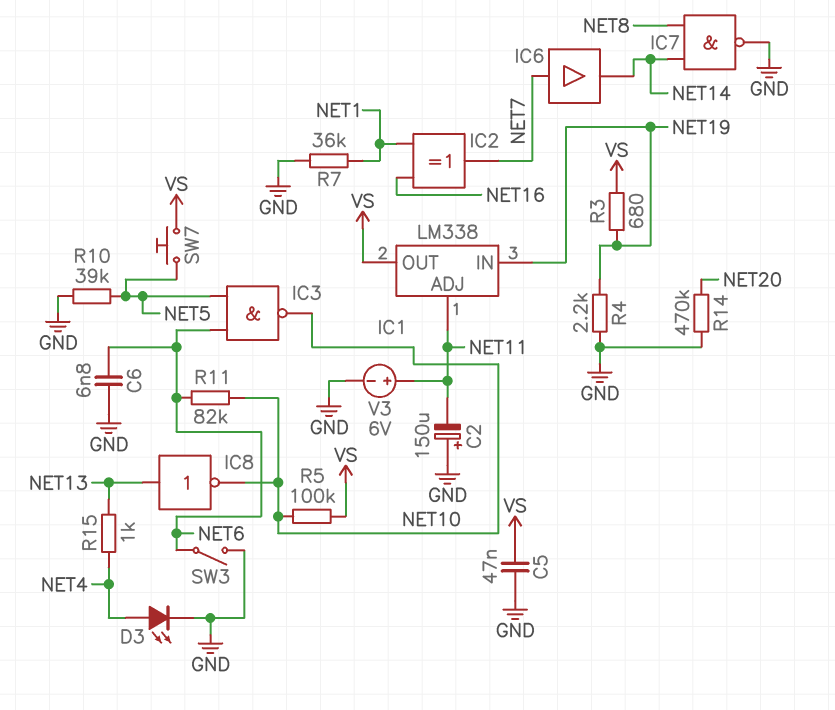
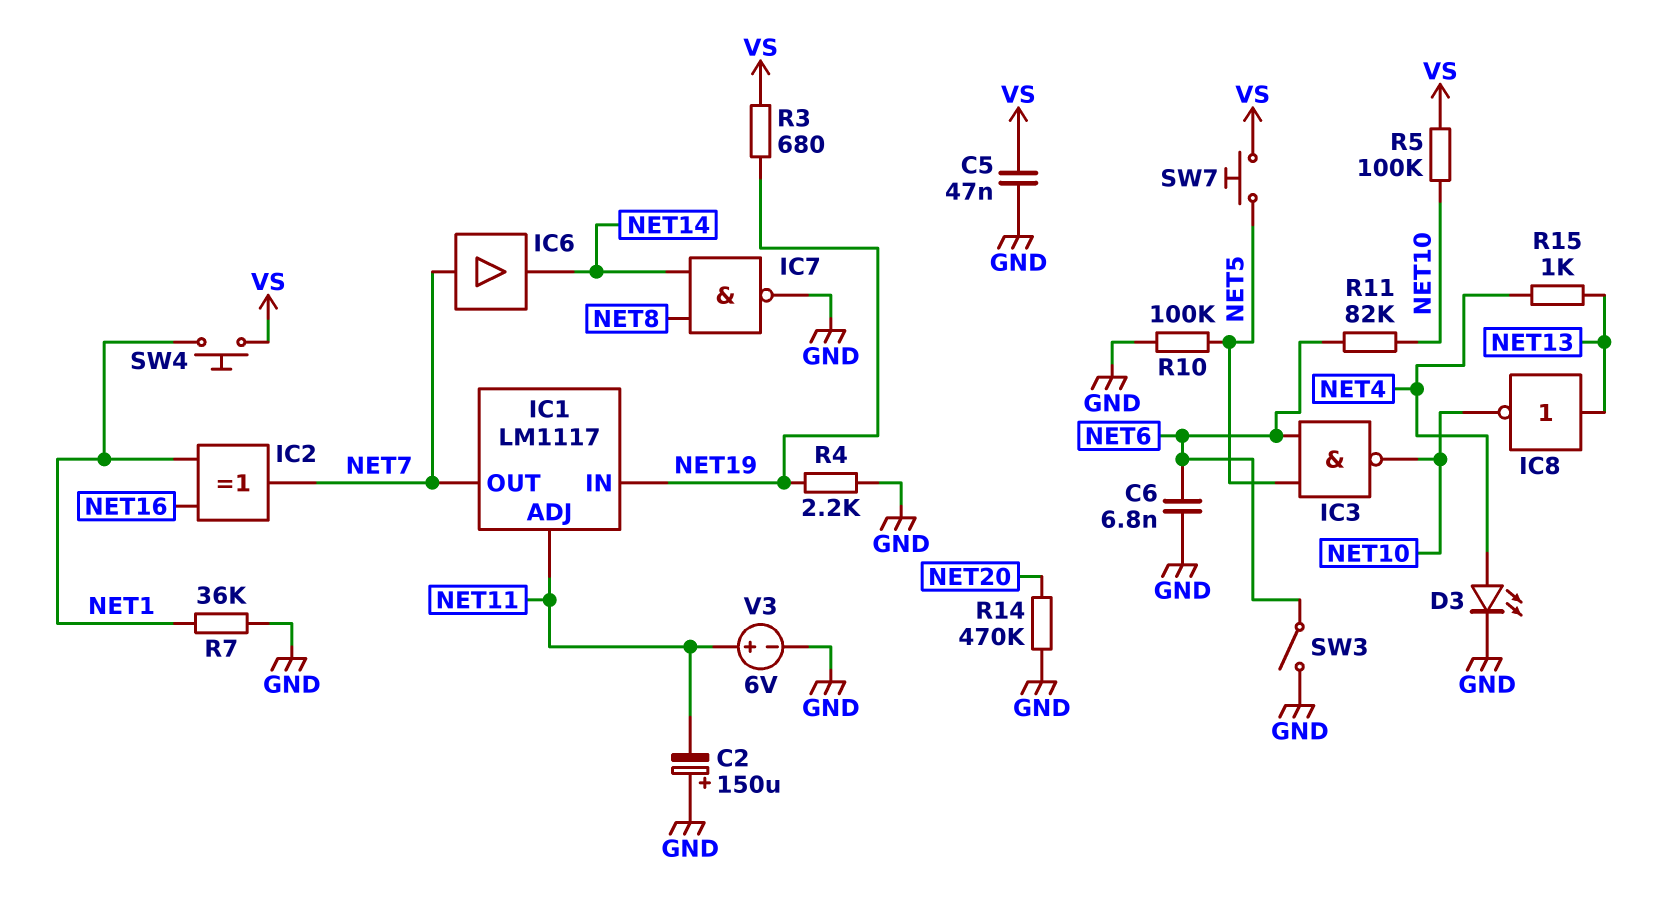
IC1: LM338 -> LM1117
IC1 pin OUT: VS -> NET7
R10: 39k (GND, NET5) -> 100k (GND, NET5)
SW4: none -> button (NET1, VS)

